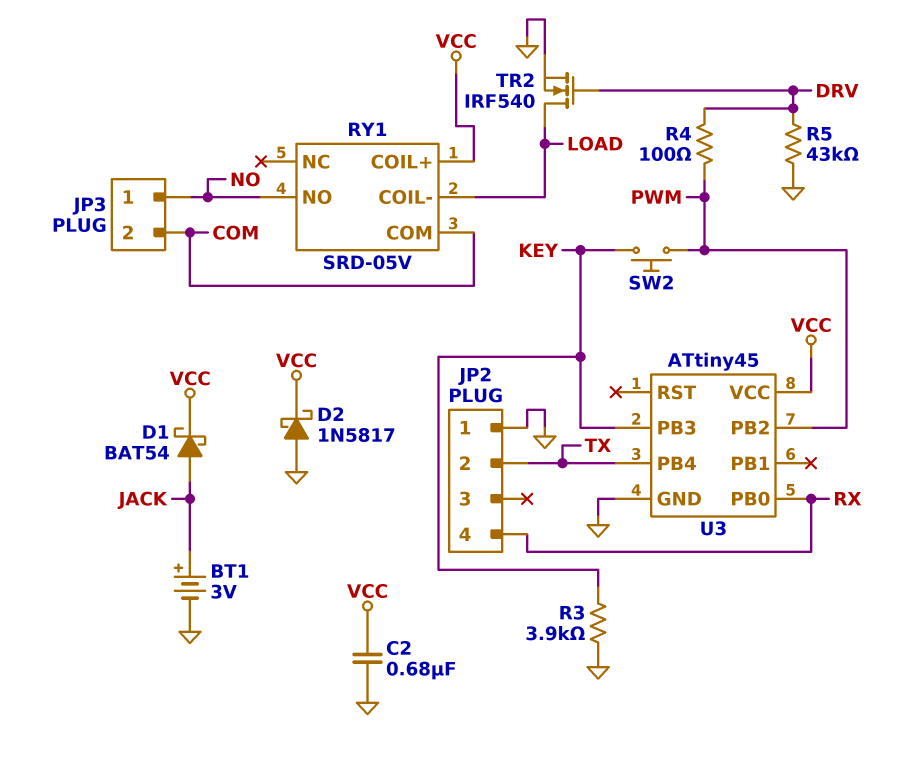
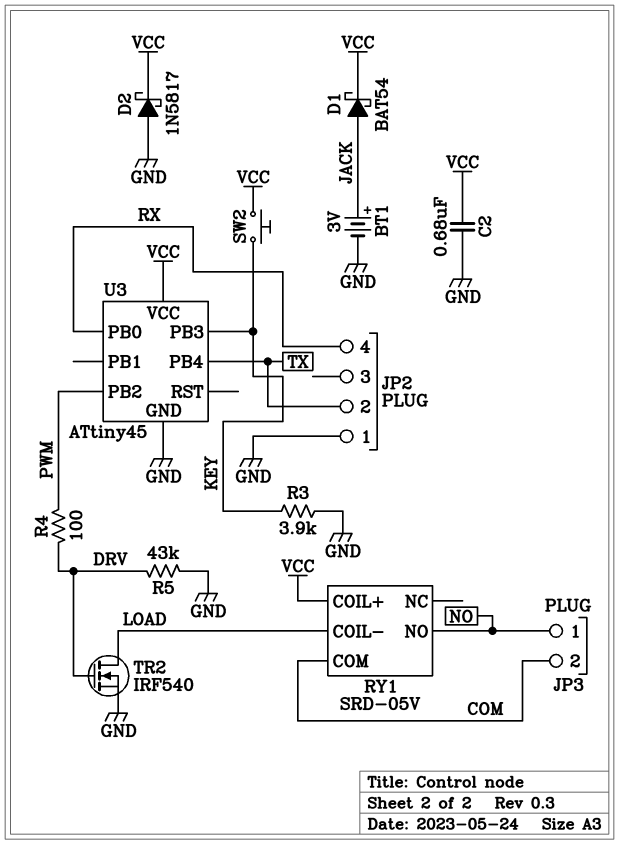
SW2: button (KEY, PWM) -> button (KEY, VCC)

